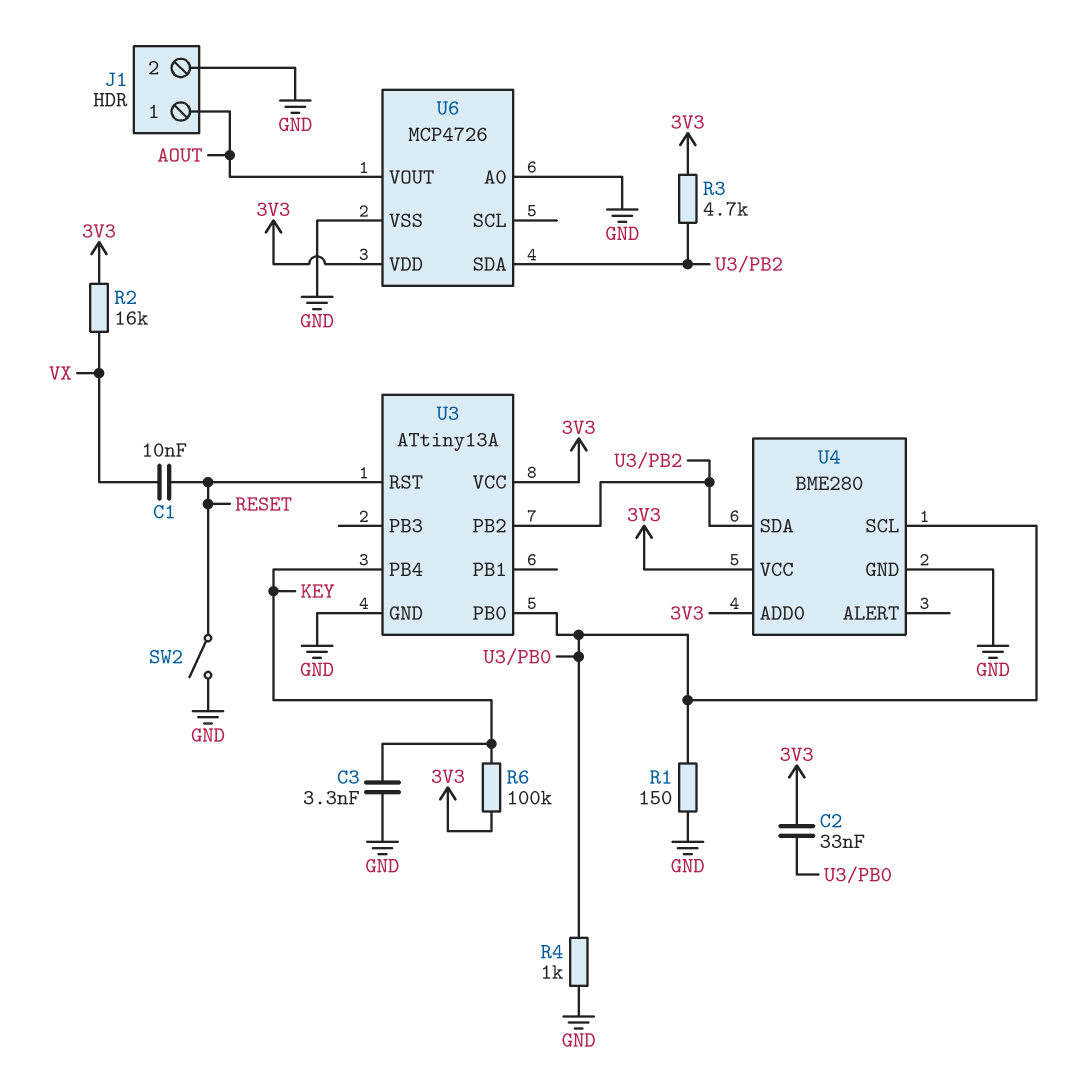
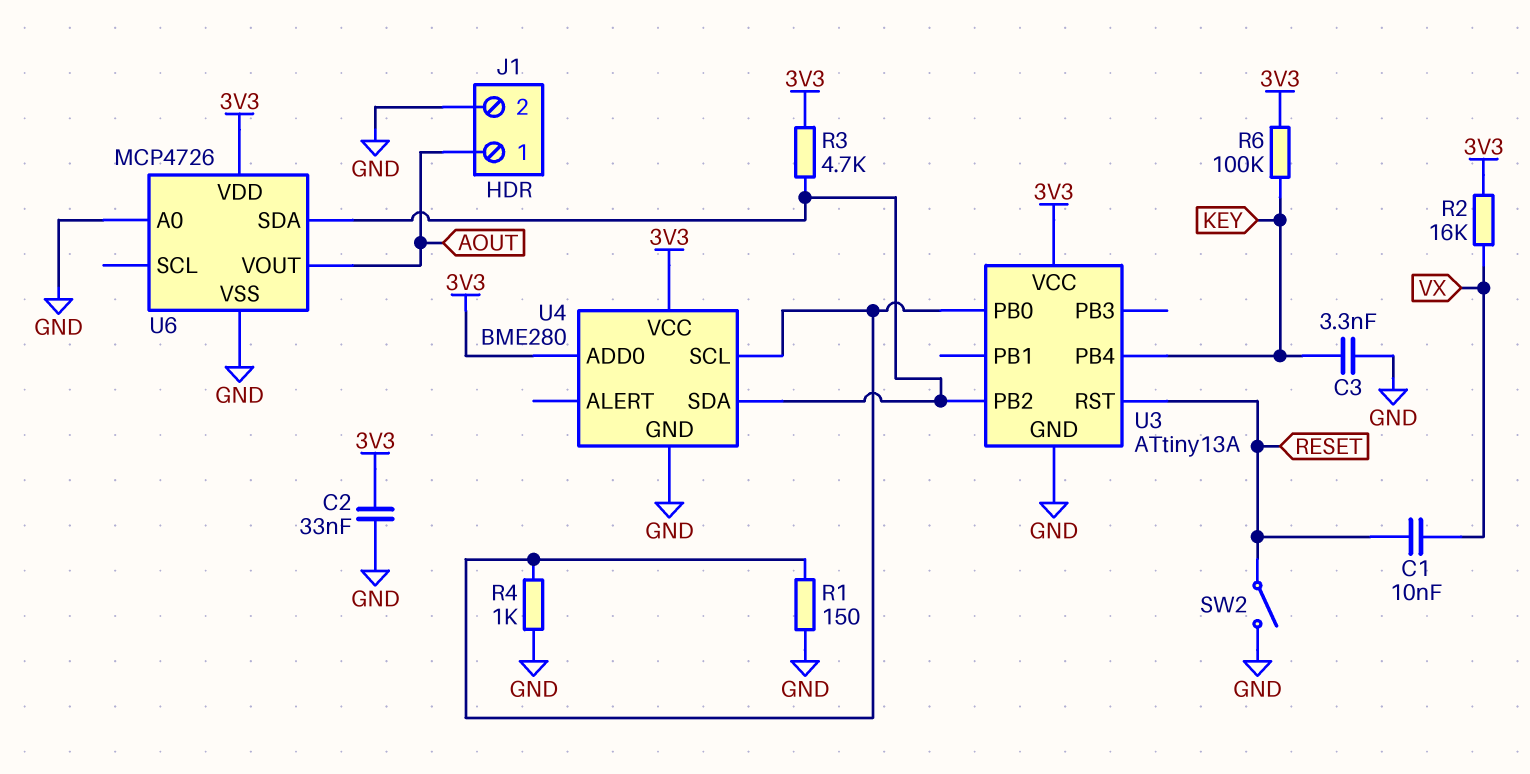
C2: 33nF (3V3, U3/PB0) -> 33nF (3V3, GND)

